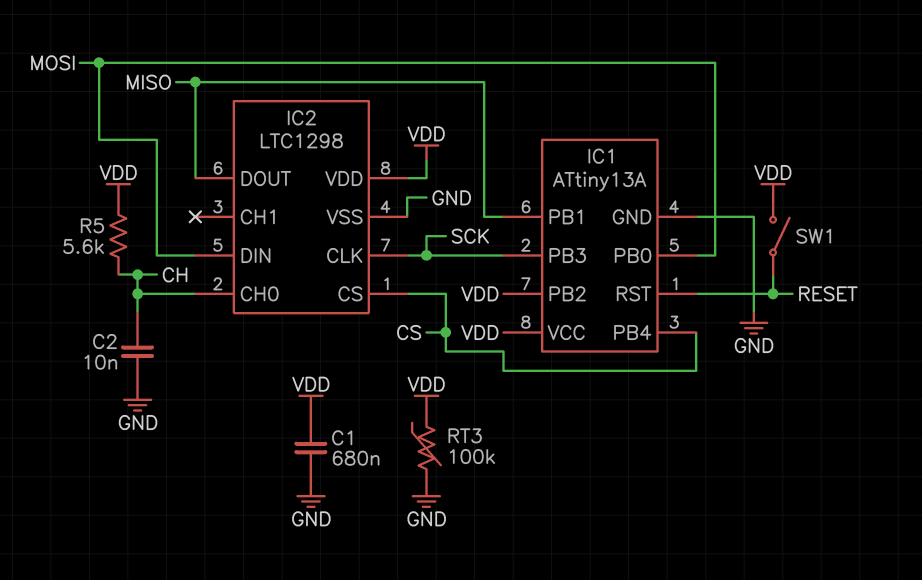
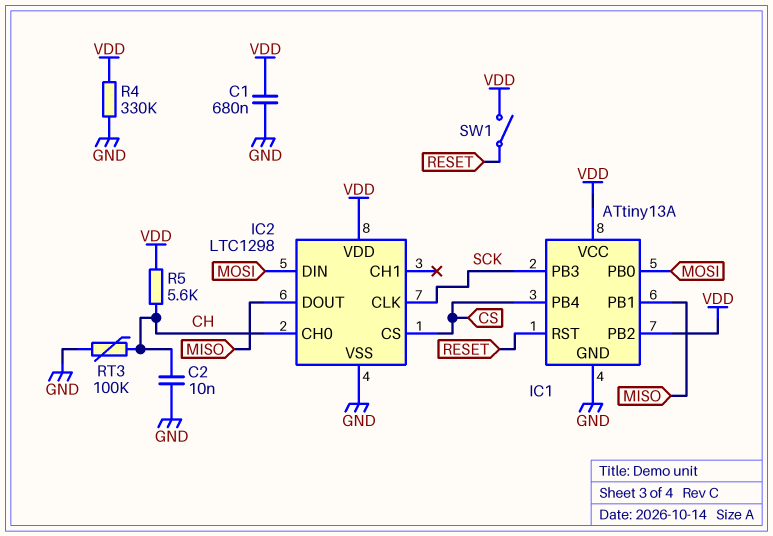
R4: none -> 330k (GND, VDD)
RT3: 100k (GND, VDD) -> 100k (CH, GND)

